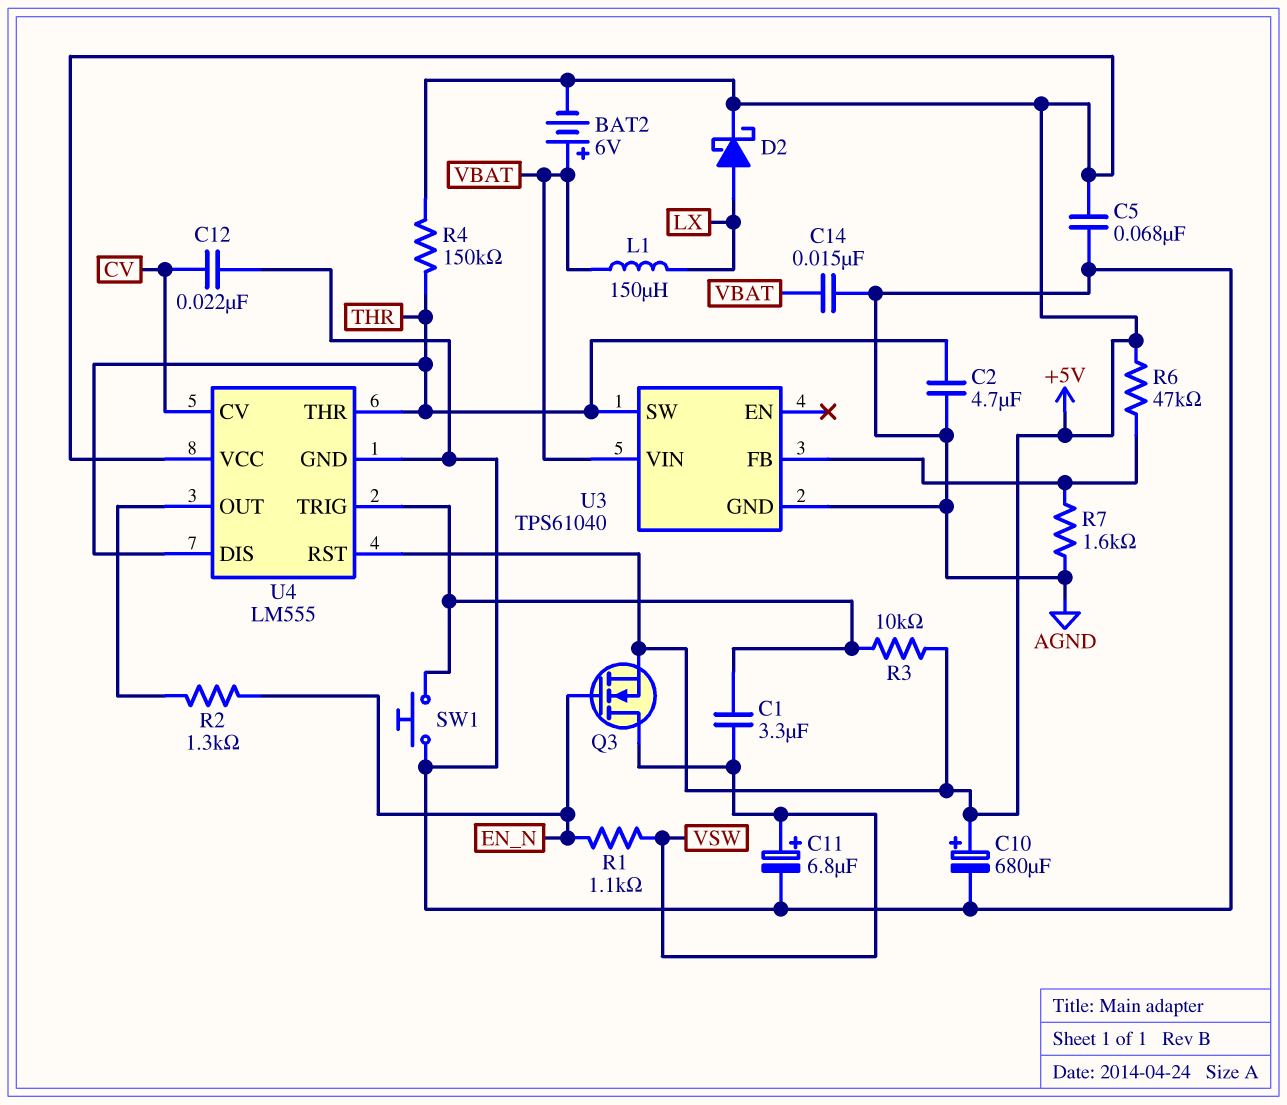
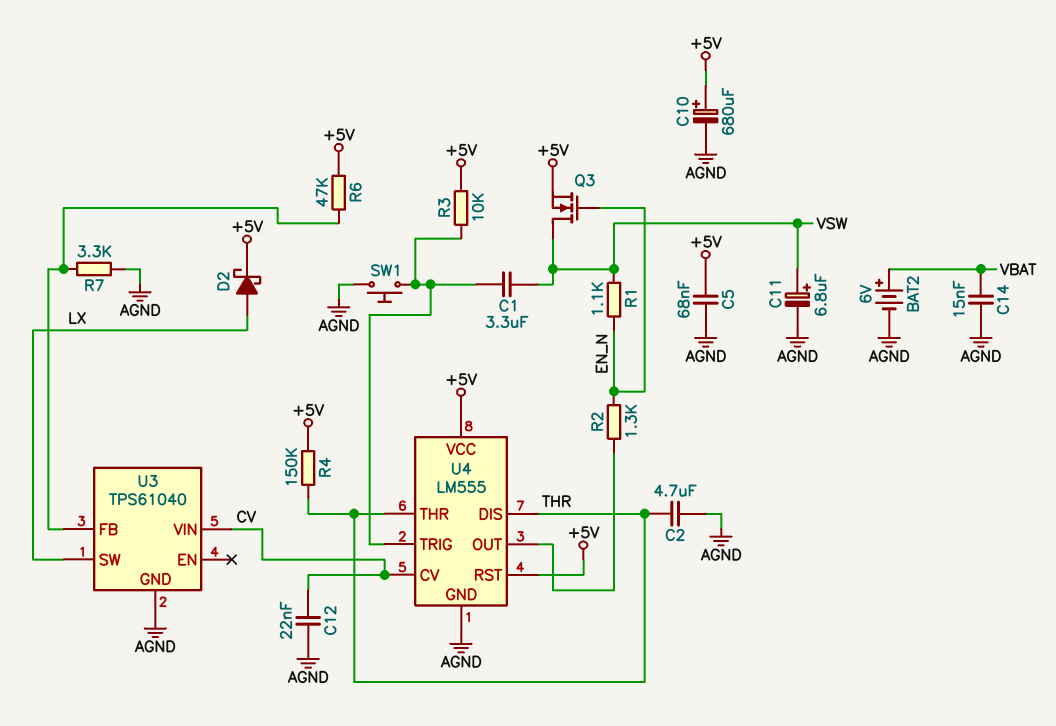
BAT2: 6V (plus VBAT, minus +5V) -> 6V (plus VBAT, minus AGND)
L1: 150uH (LX, VBAT) -> none
R7: 1.6k (AGND, U3/FB) -> 3.3k (AGND, U3/FB)
U3 pin SW: THR -> LX
U3 pin VIN: VBAT -> CV

